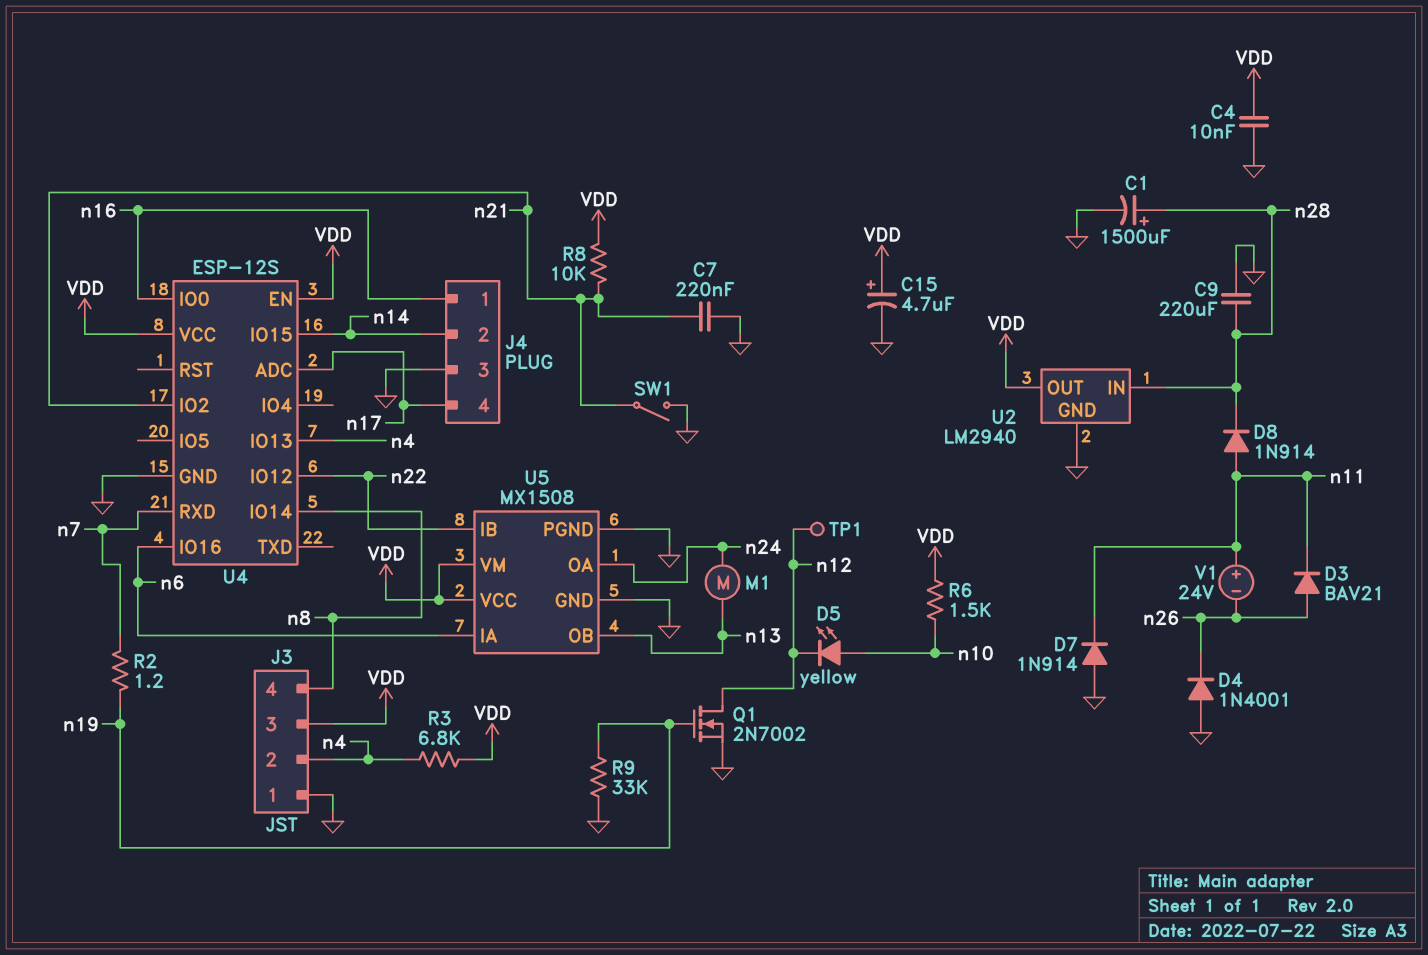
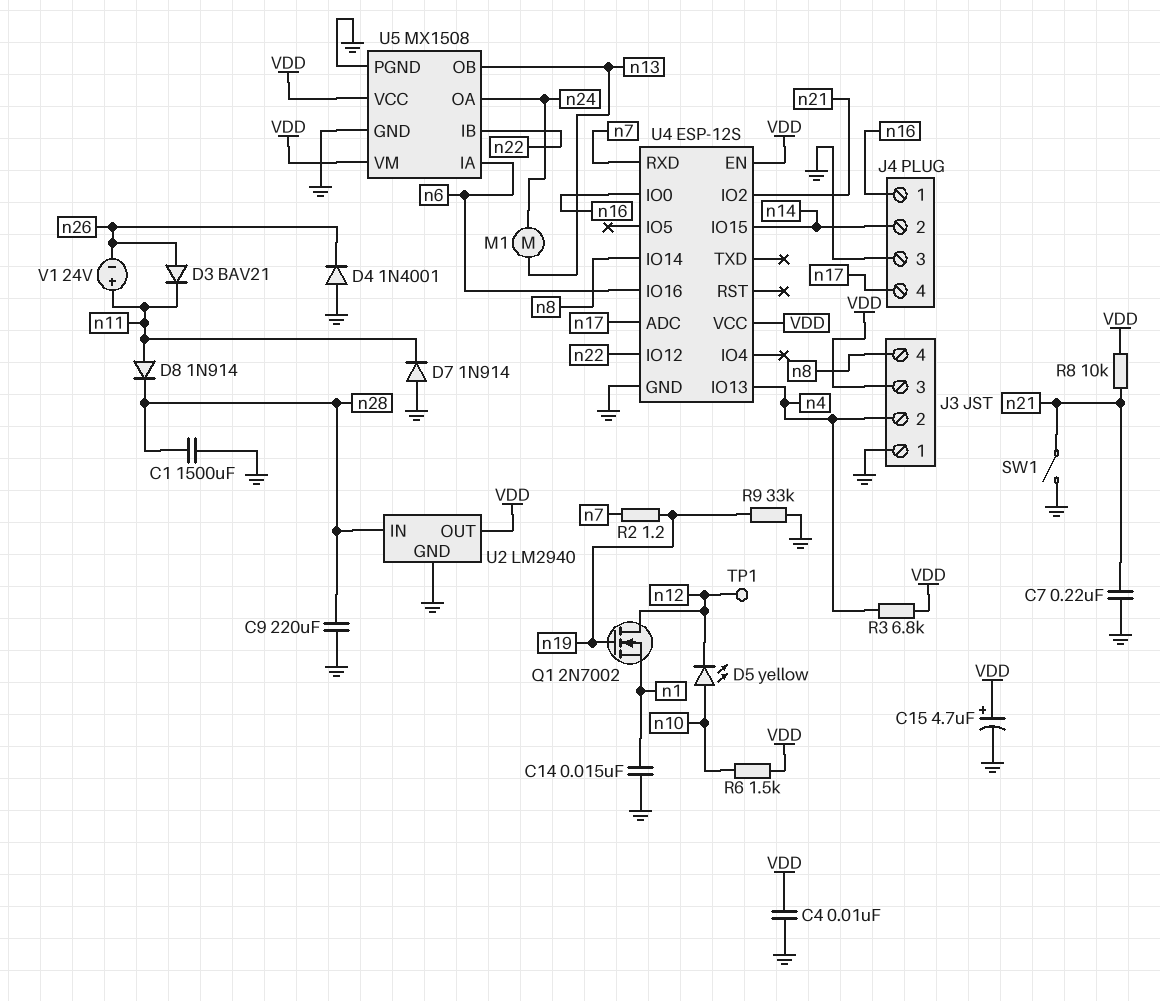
C1: 1500uF (plus n28, minus GND) -> 1500uF (GND, n28)
C14: none -> 15nF (GND, n1)
Q1: NMOS 2N7002 (G n19, D n12, S GND) -> NMOS 2N7002 (G n19, D n12, S n1)

